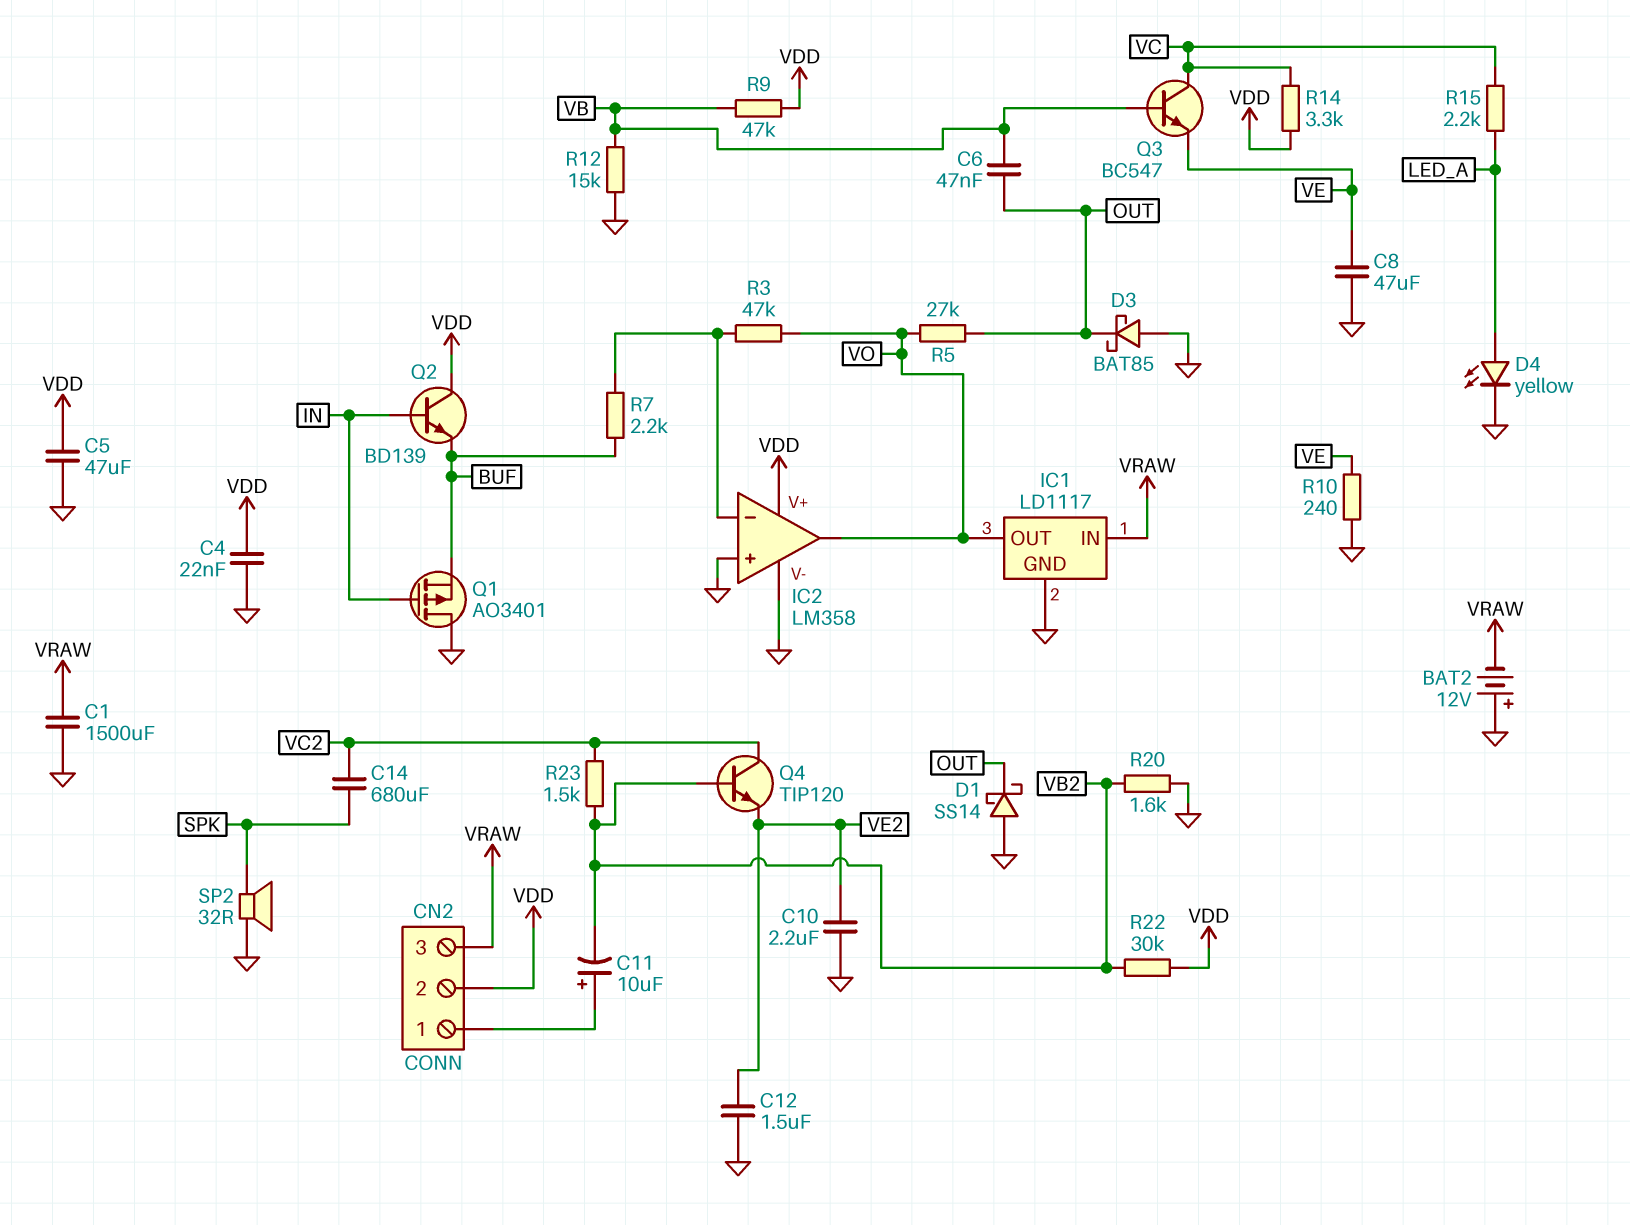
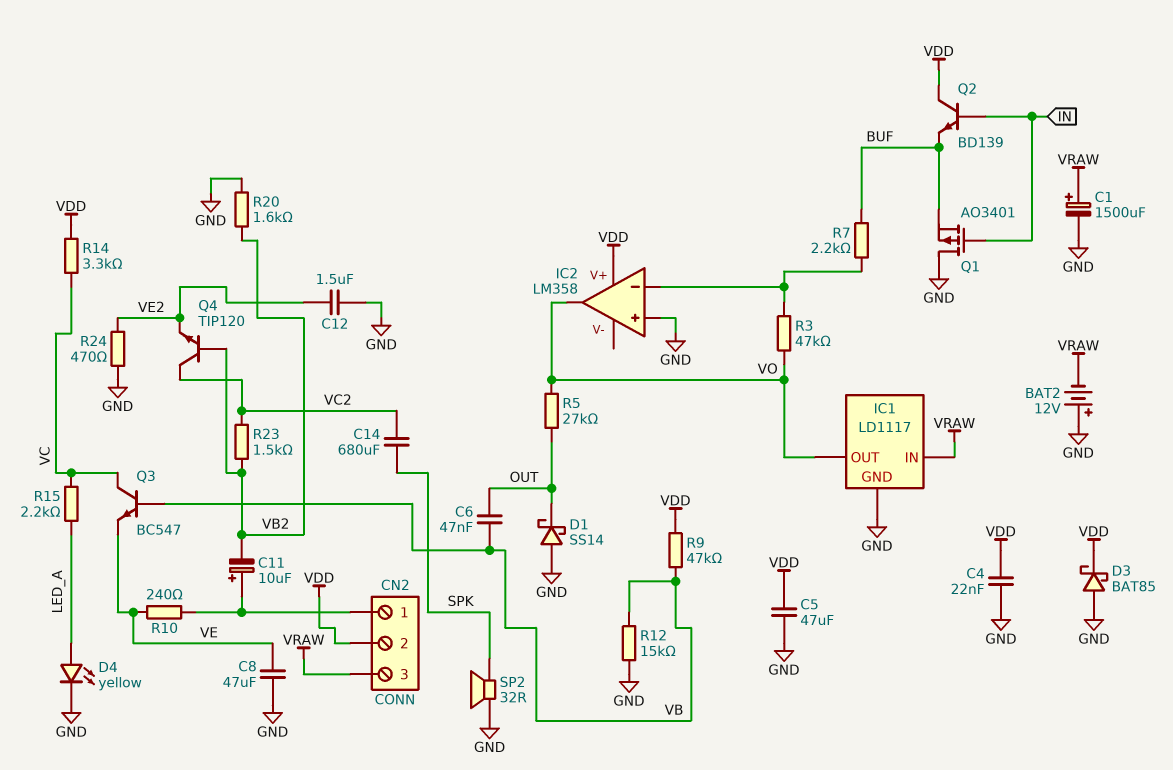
C1: 1500uF (GND, VRAW) -> 1500uF (plus VRAW, minus GND)
C10: 2.2uF (GND, VE2) -> none
D3: schottky BAT85 (A GND, K OUT) -> schottky BAT85 (A GND, K VDD)
IC2 pin V-: GND -> none
R10: 240 (GND, VE) -> 240 (CN2/1, VE)
R22: 30k (VB2, VDD) -> none
R24: none -> 470 (GND, VE2)

